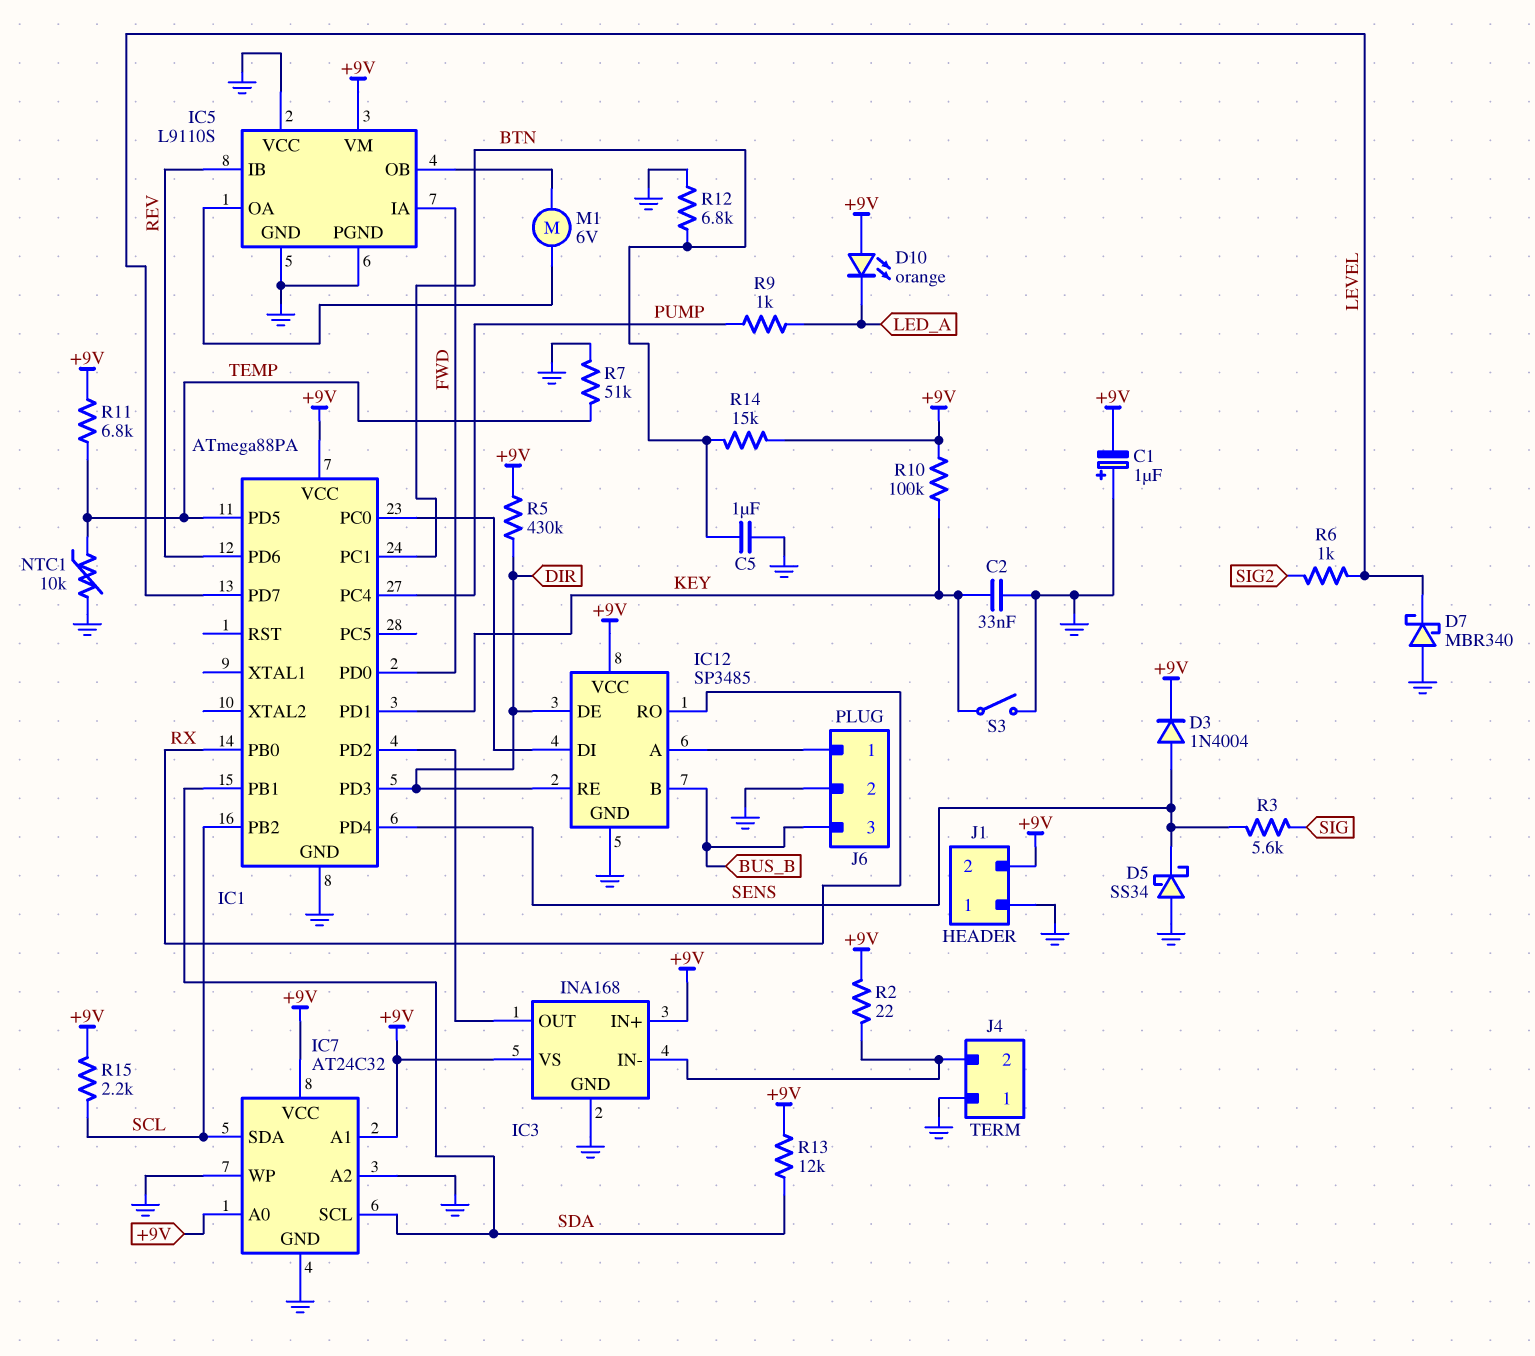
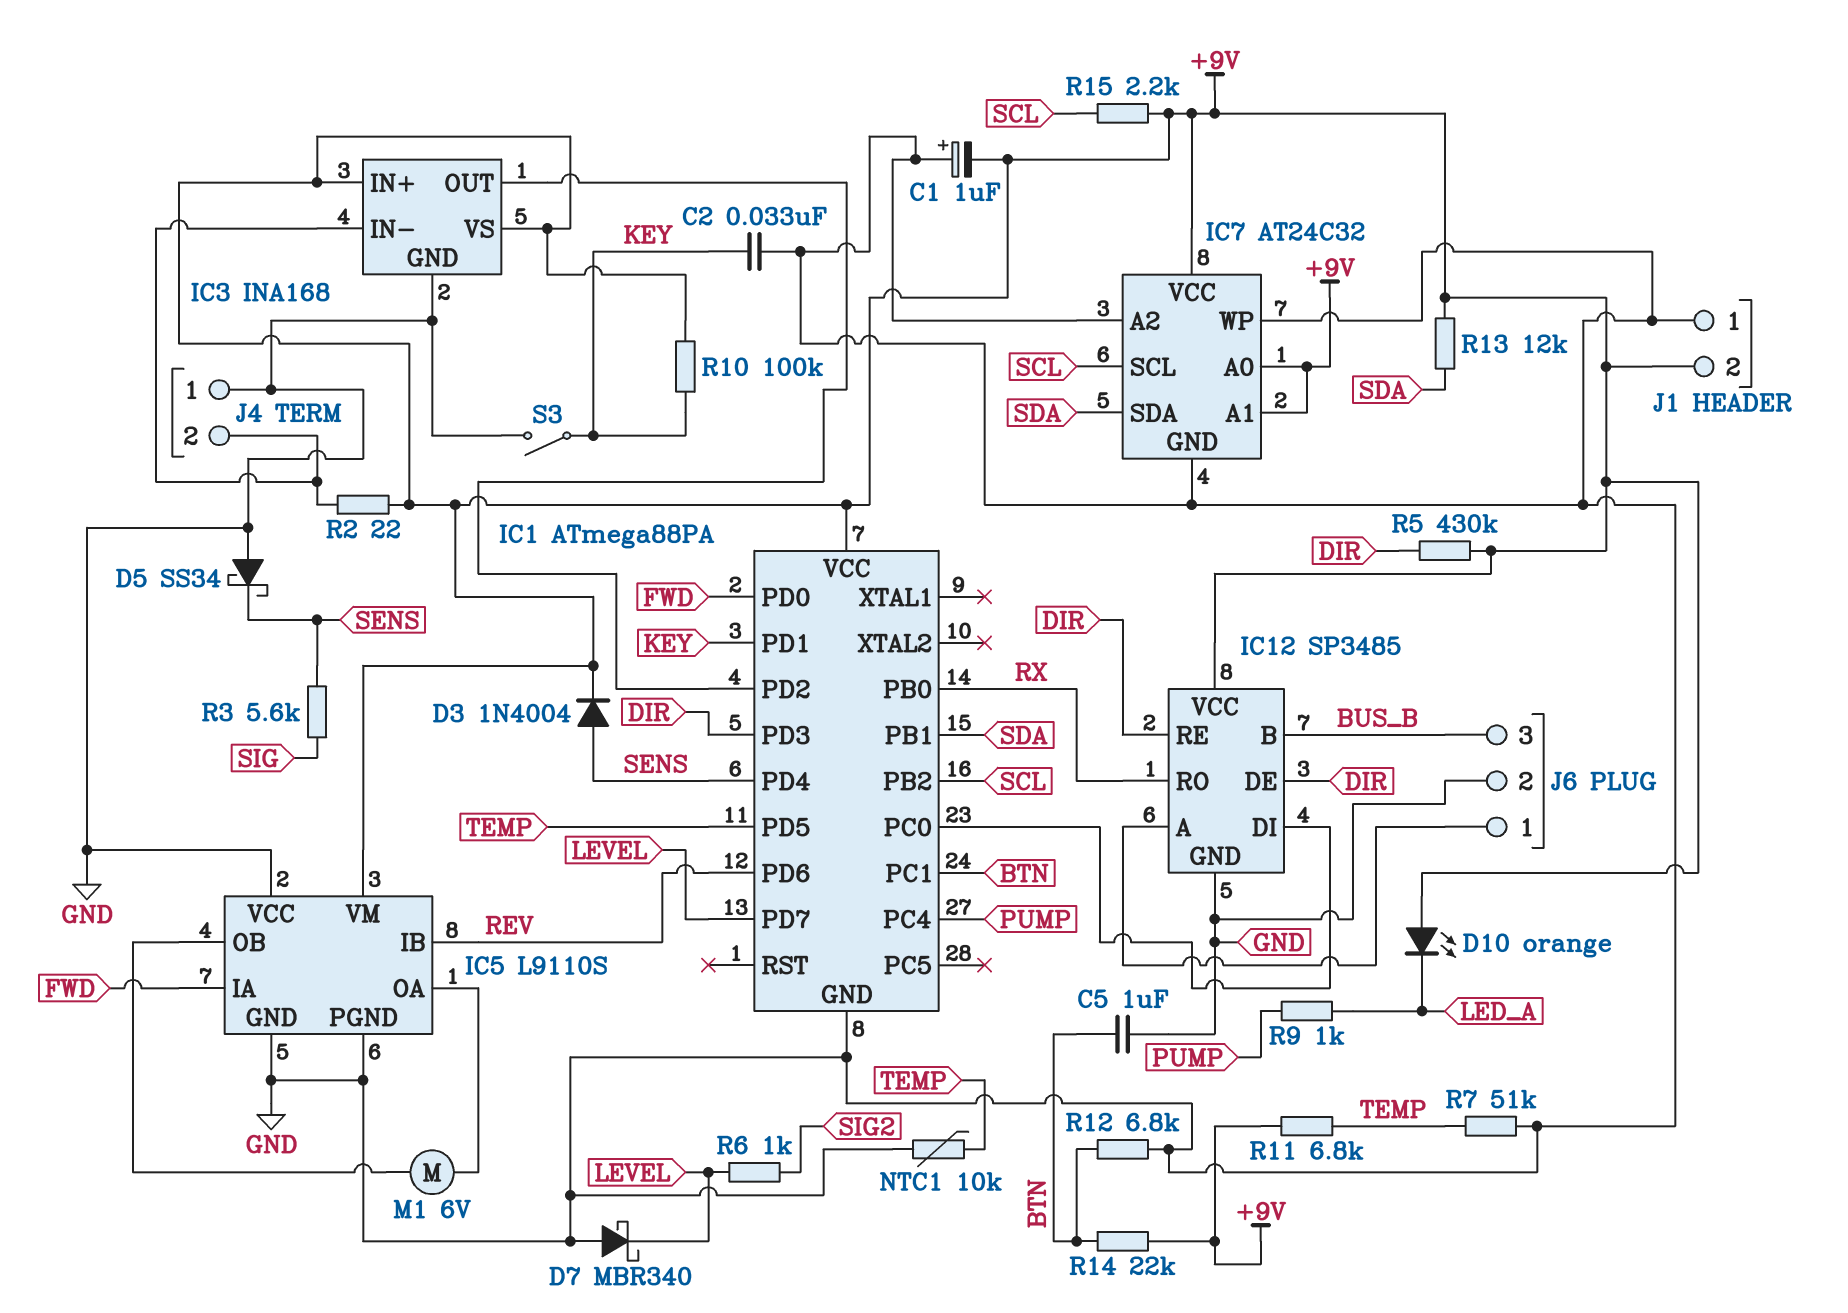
IC7 pin SCL: SDA -> SCL
IC7 pin SDA: SCL -> SDA
R14: 15k (+9V, BTN) -> 22k (+9V, BTN)

